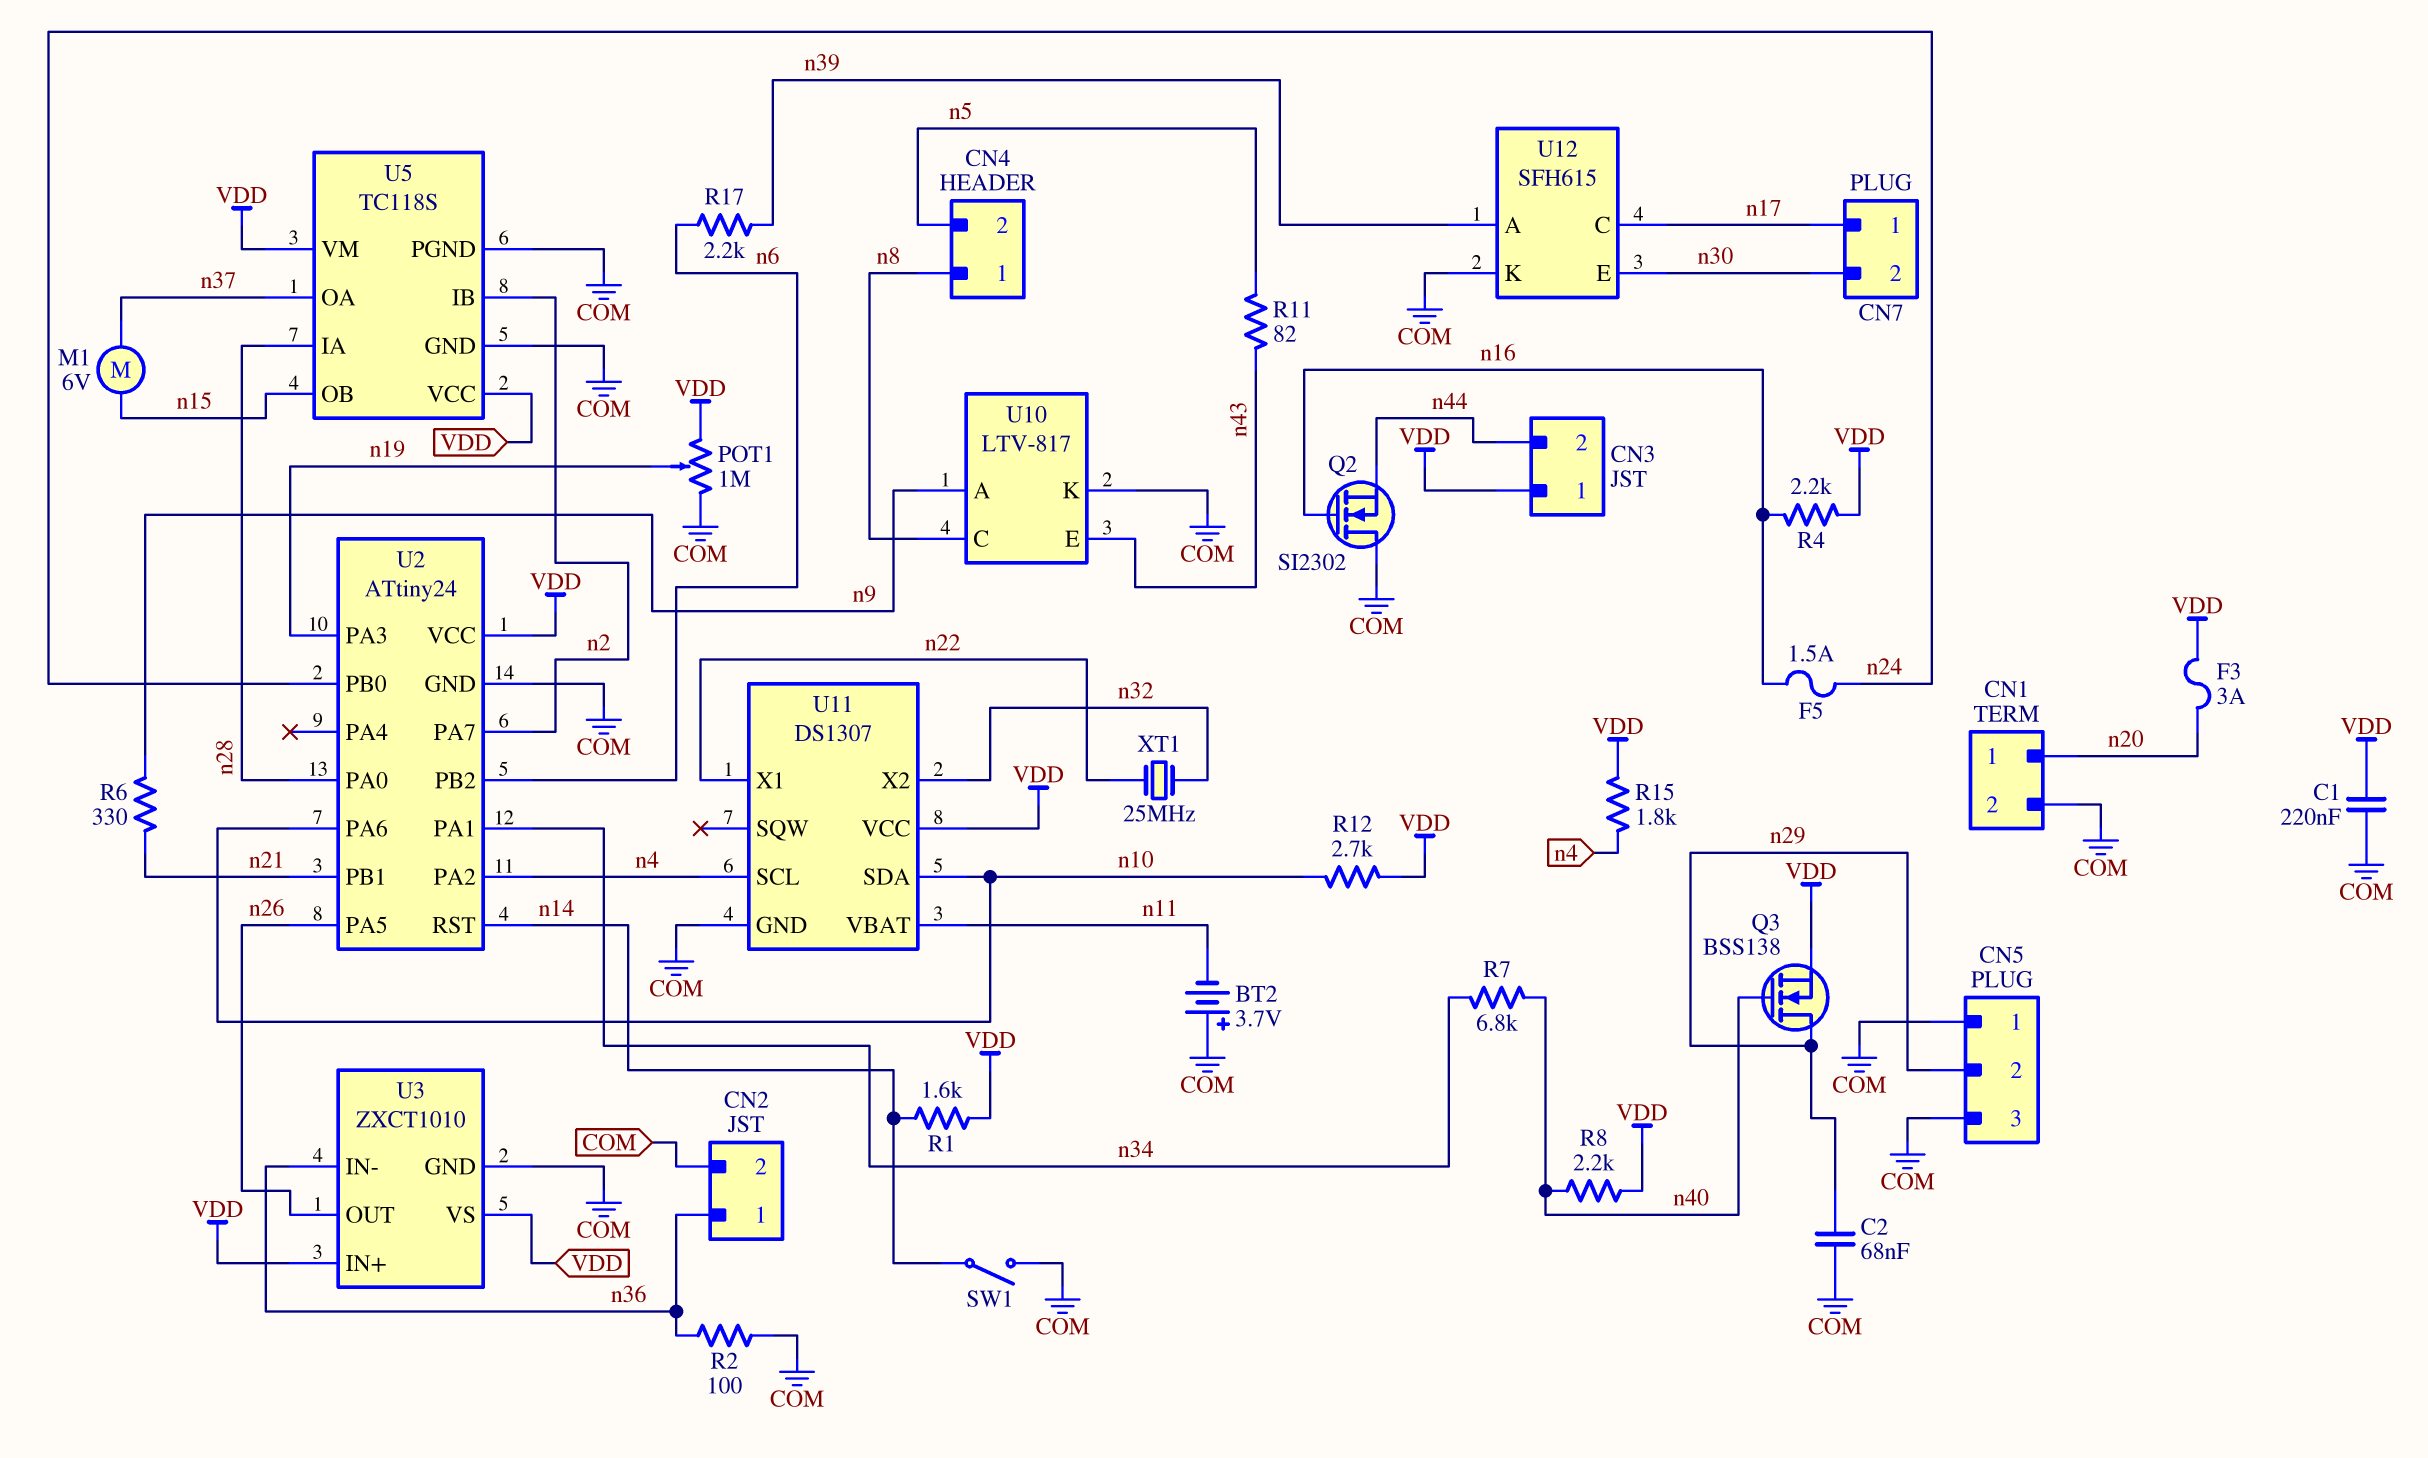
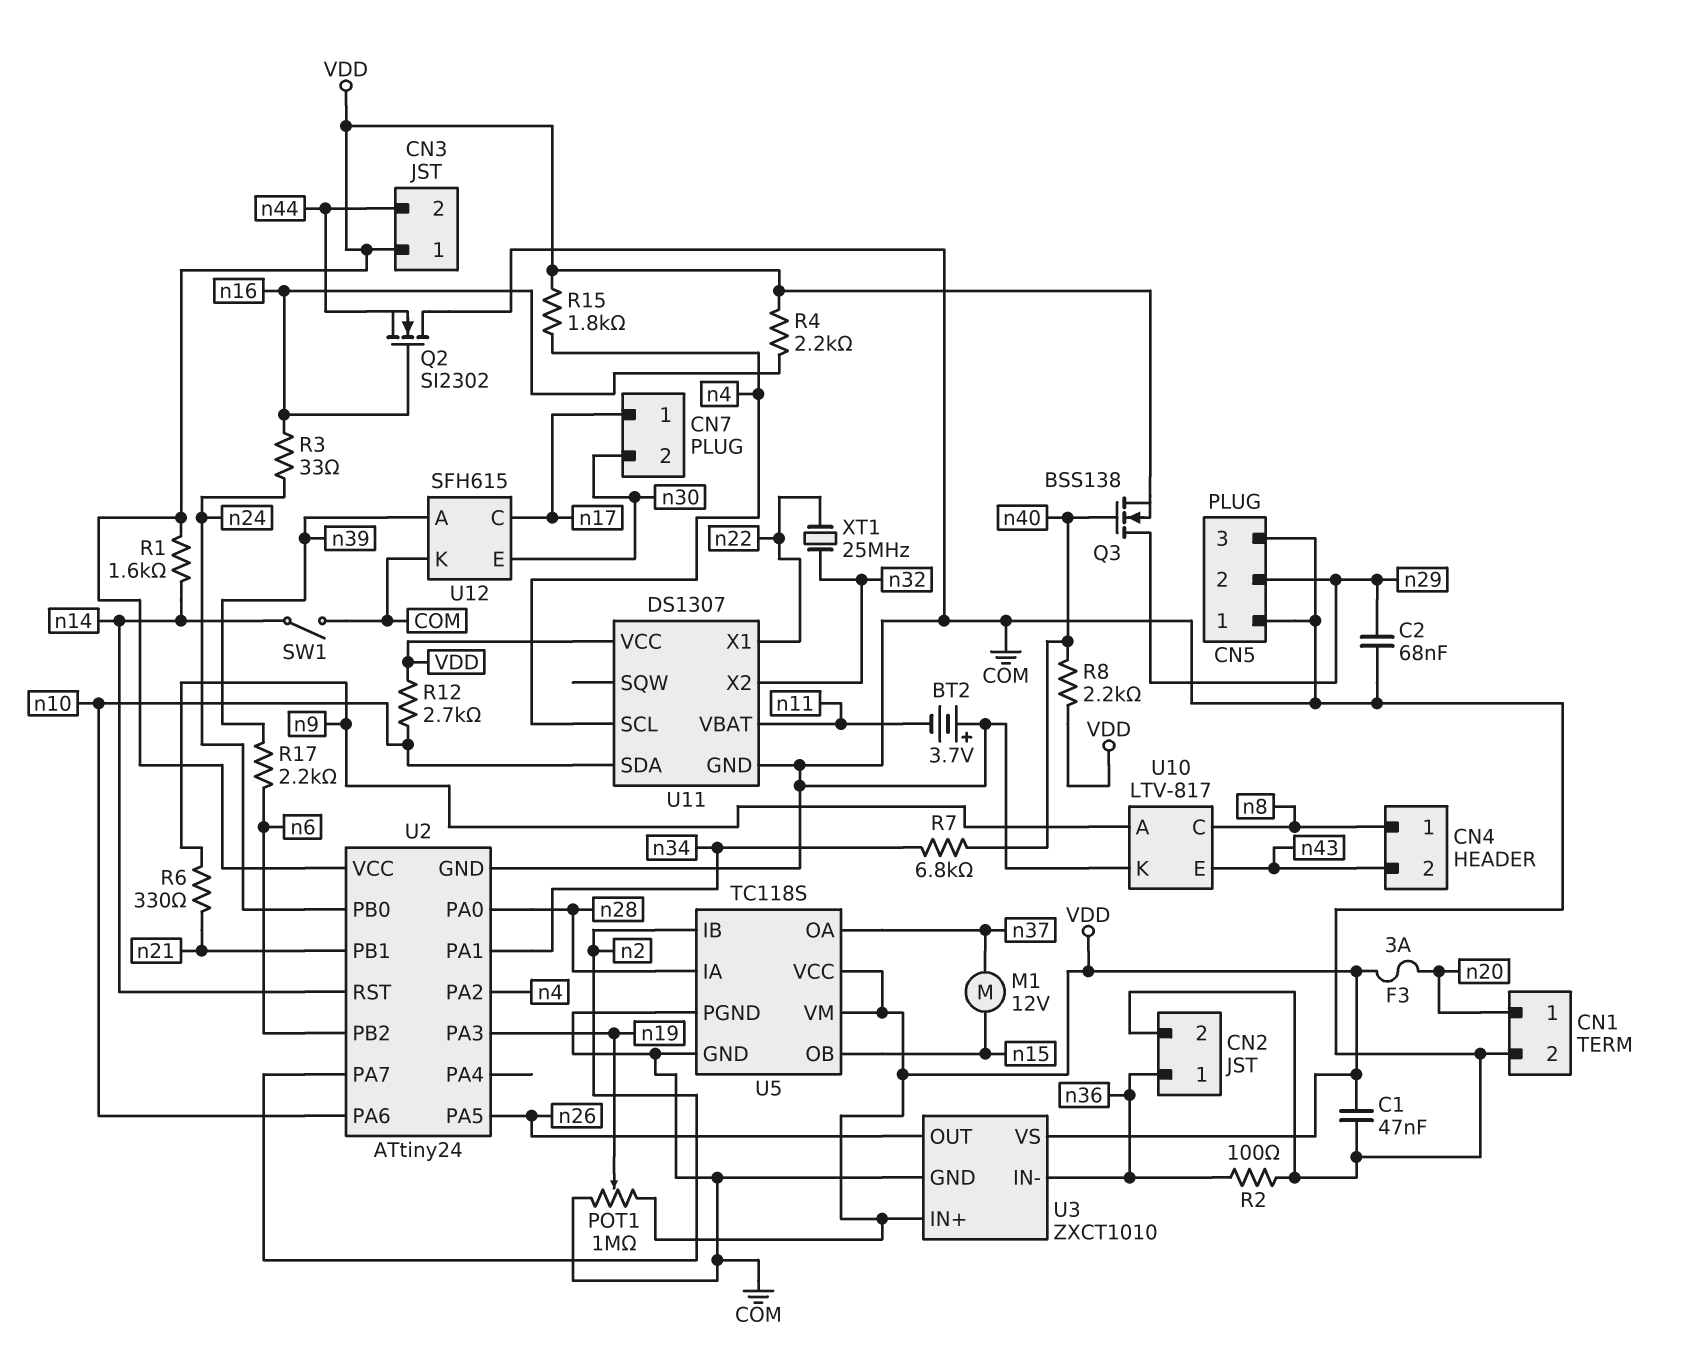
C1: 220nF (COM, VDD) -> 47nF (COM, VDD)
CN4 pin 2: n5 -> n43
F5: 1.5A (n16, n24) -> none
M1: motor 6V (n15, n37) -> motor 12V (n15, n37)
R3: none -> 33 (n16, n24)
R11: 82 (n5, n43) -> none

